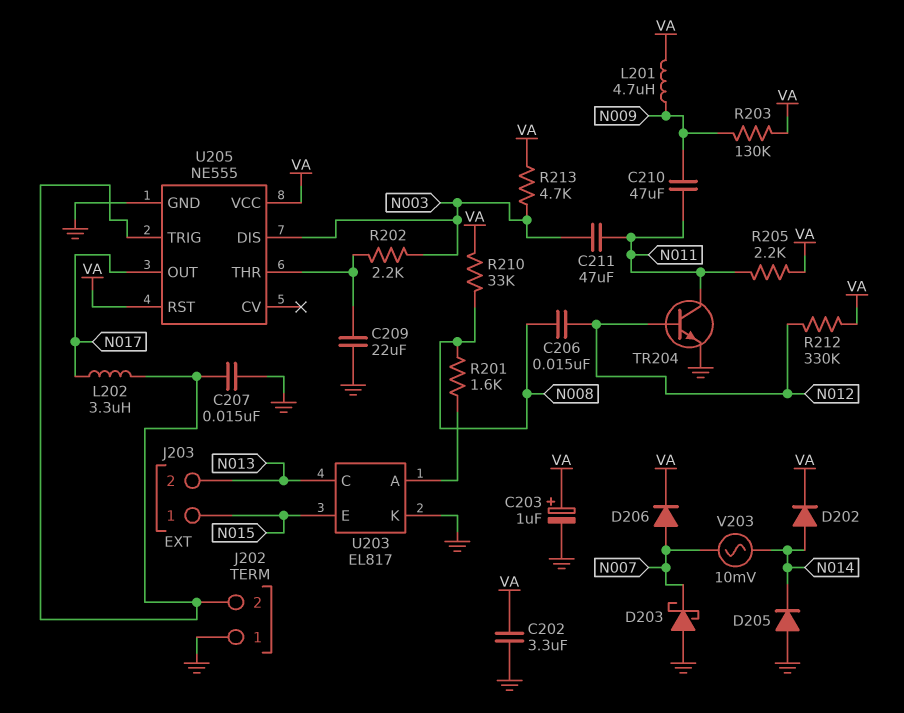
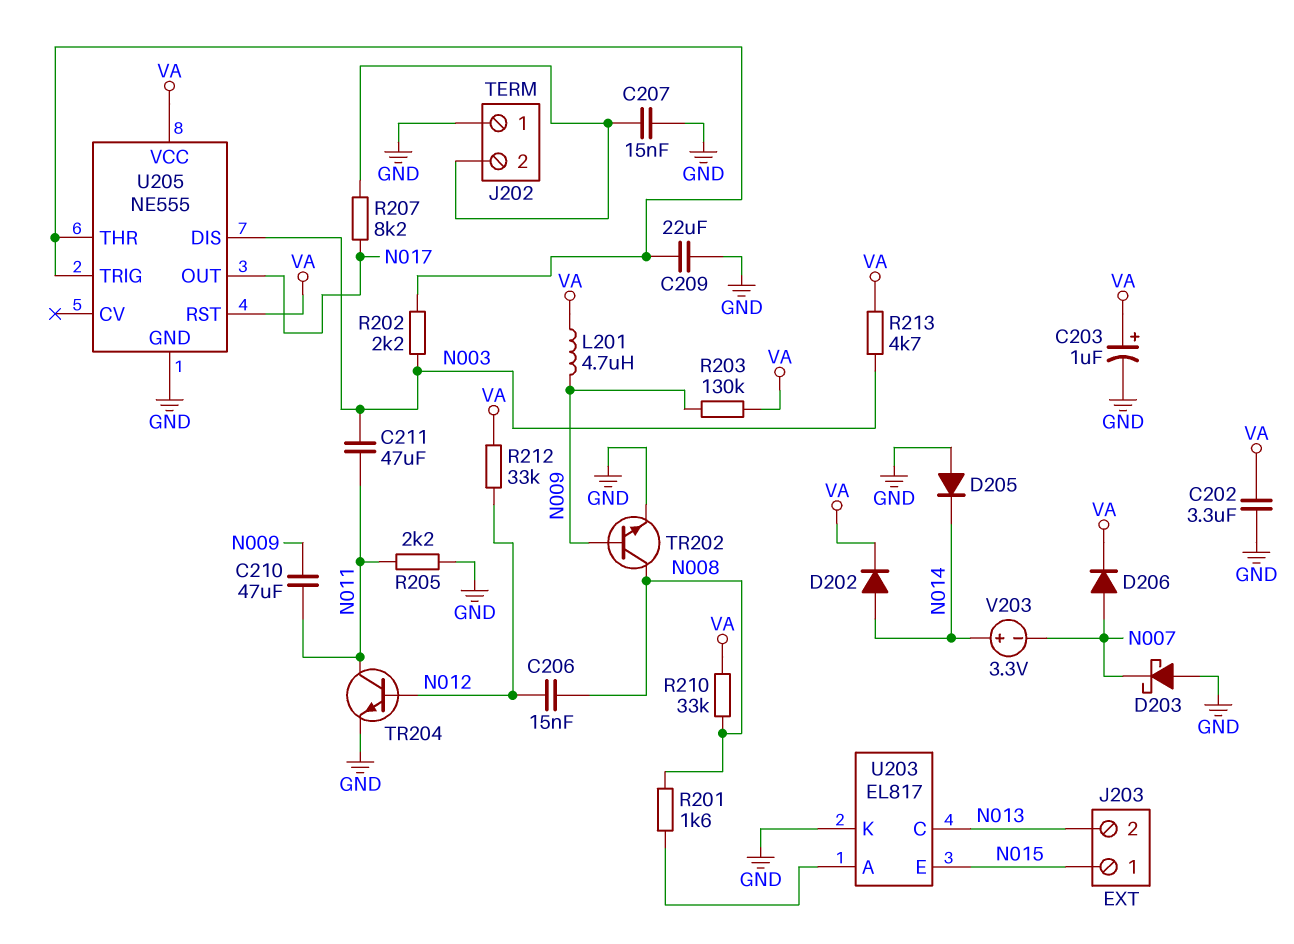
L202: 3.3uH (J202/2, N017) -> none
R205: 2.2k (N011, VA) -> 2.2k (GND, N011)
R207: none -> 8.2k (J202/2, N017)
R212: 330k (N012, VA) -> 33k (N012, VA)
TR202: none -> NPN (B N009, C N008, E GND)
U205 pin TRIG: J202/2 -> U205/THR
V203: AC 10mV (N007, N014) -> 3.3V (plus N014, minus N007)

